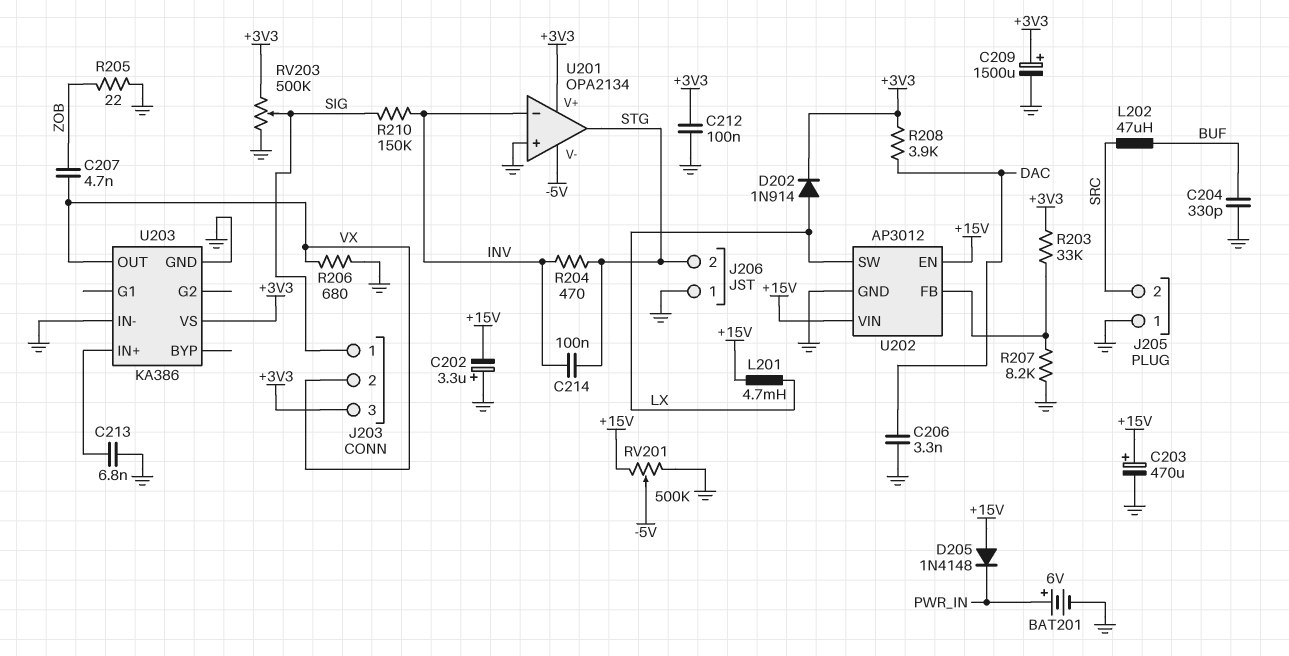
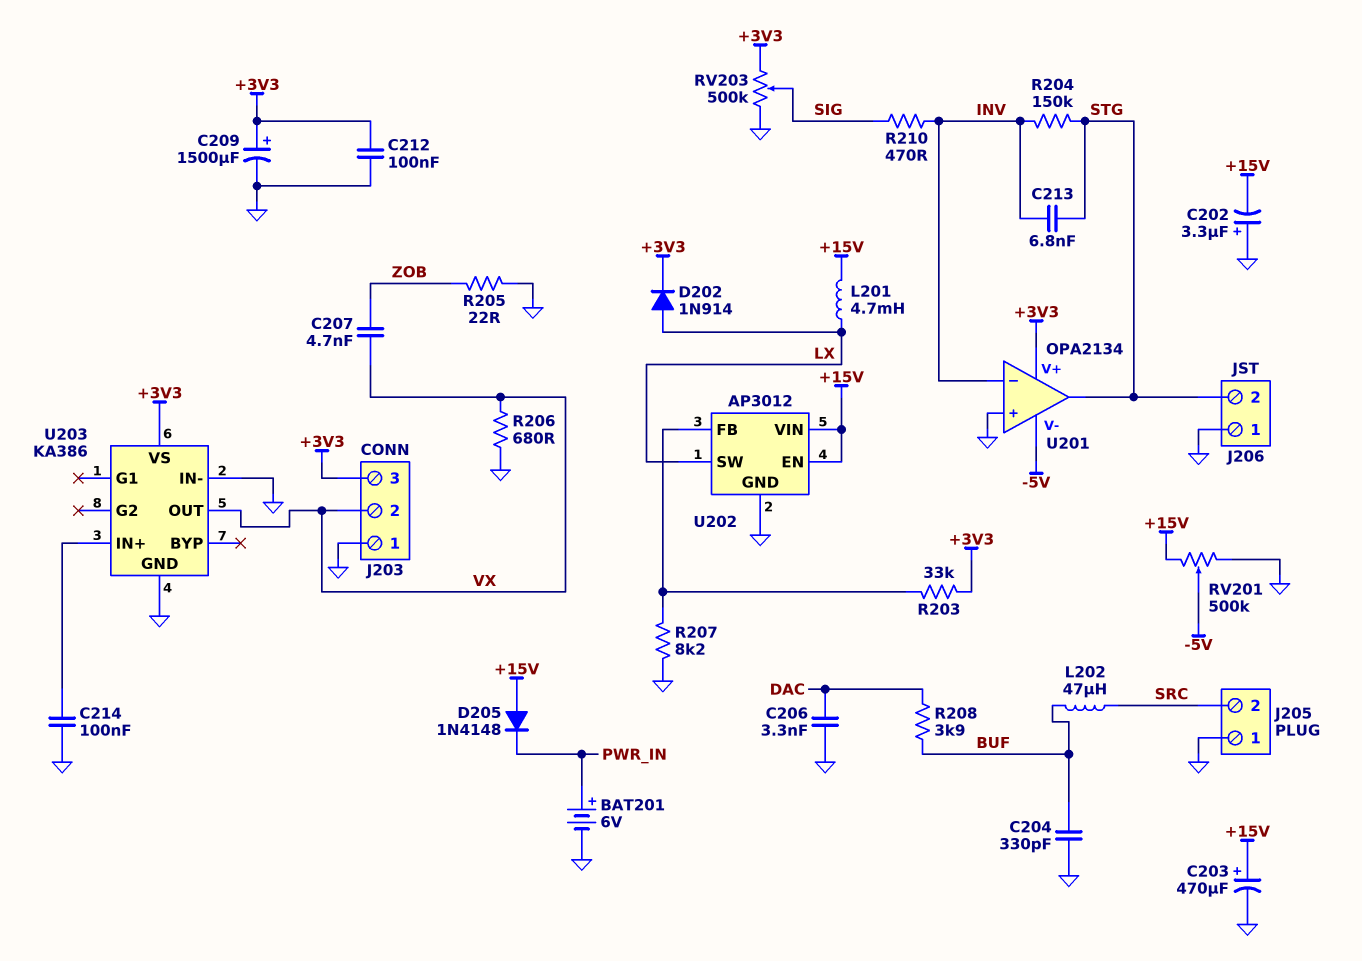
C213: 6.8nF (GND, U203/IN+) -> 6.8nF (INV, STG)
C214: 100nF (INV, STG) -> 100nF (GND, U203/IN+)
J203 pin 1: SIG -> GND
R204: 470 (INV, STG) -> 150k (INV, STG)
R208: 3.9k (+3V3, DAC) -> 3.9k (BUF, DAC)
R210: 150k (INV, SIG) -> 470 (INV, SIG)

